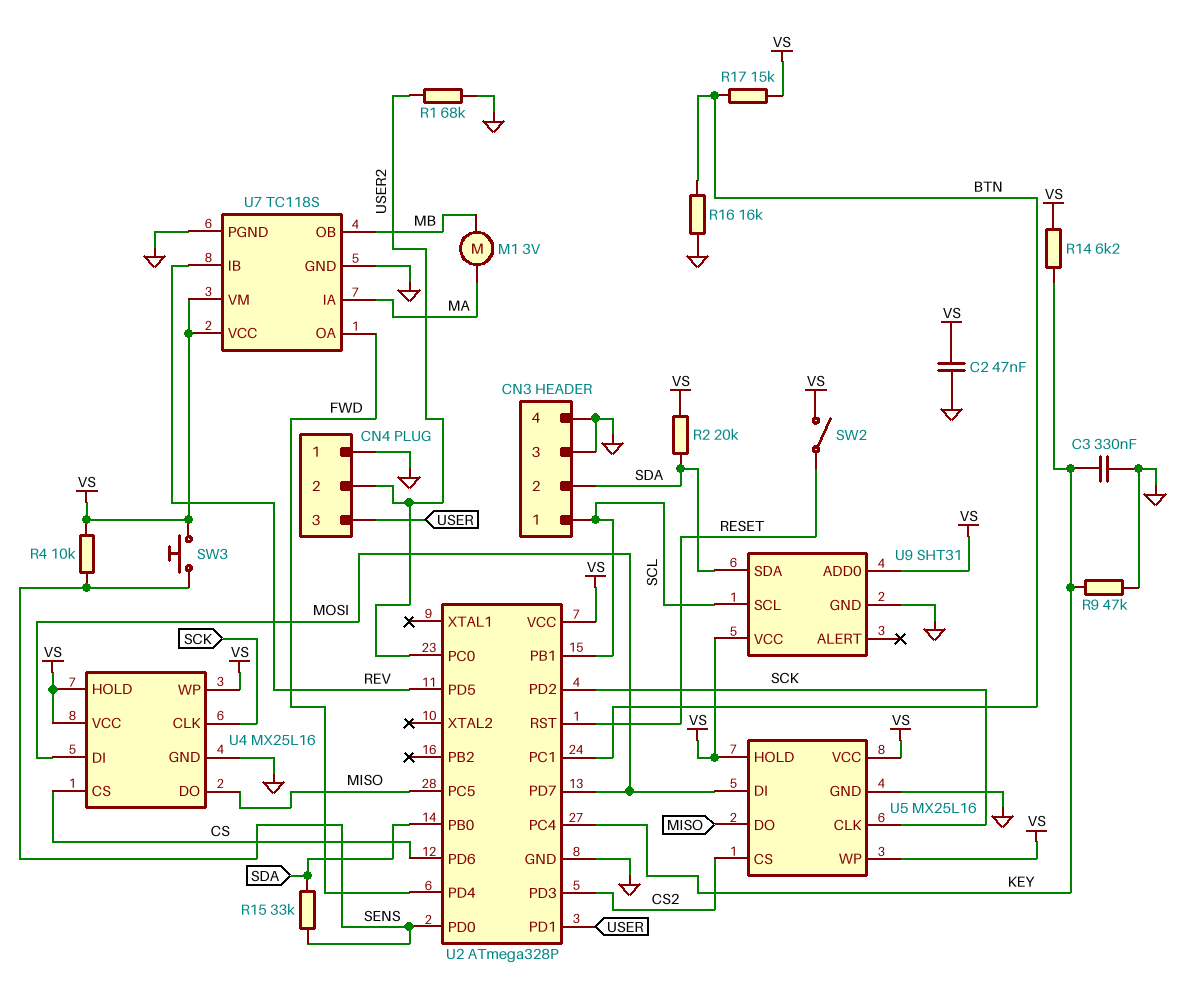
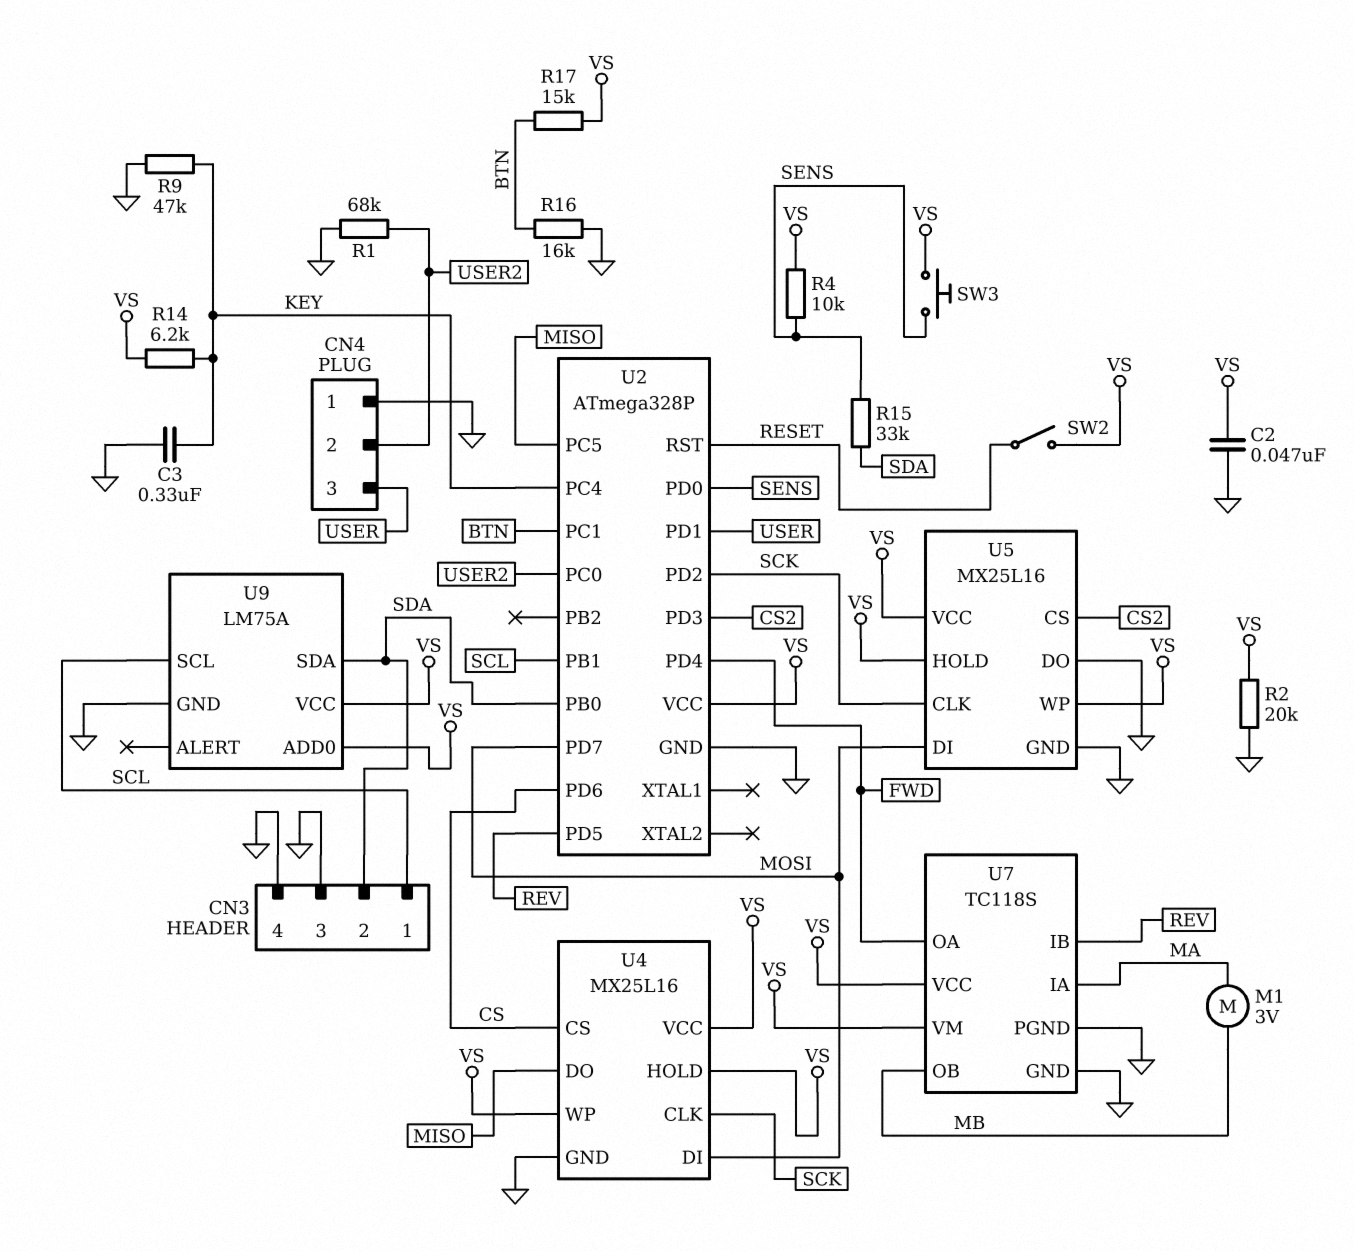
R2: 20k (SDA, VS) -> 20k (GND, VS)
U5 pin DO: MISO -> GND
U9: SHT31 -> LM75A

